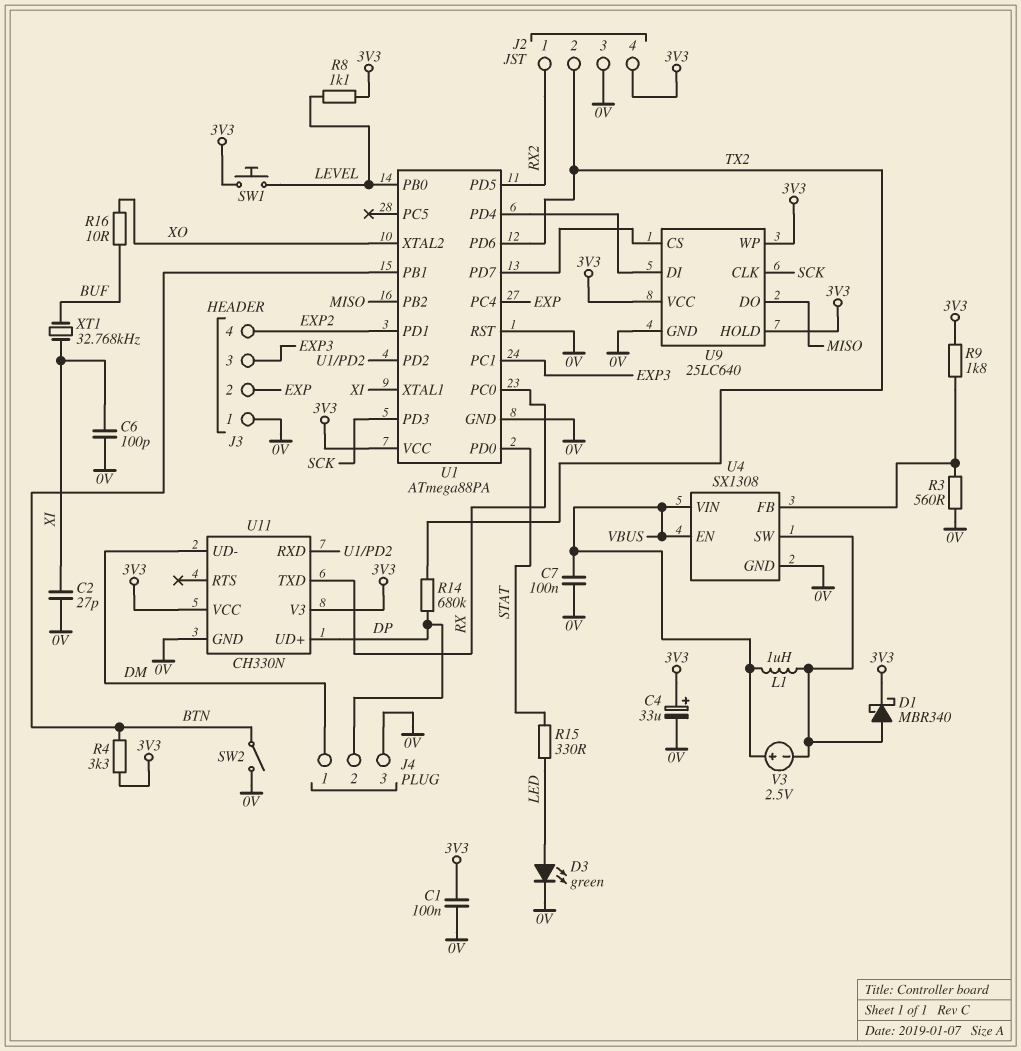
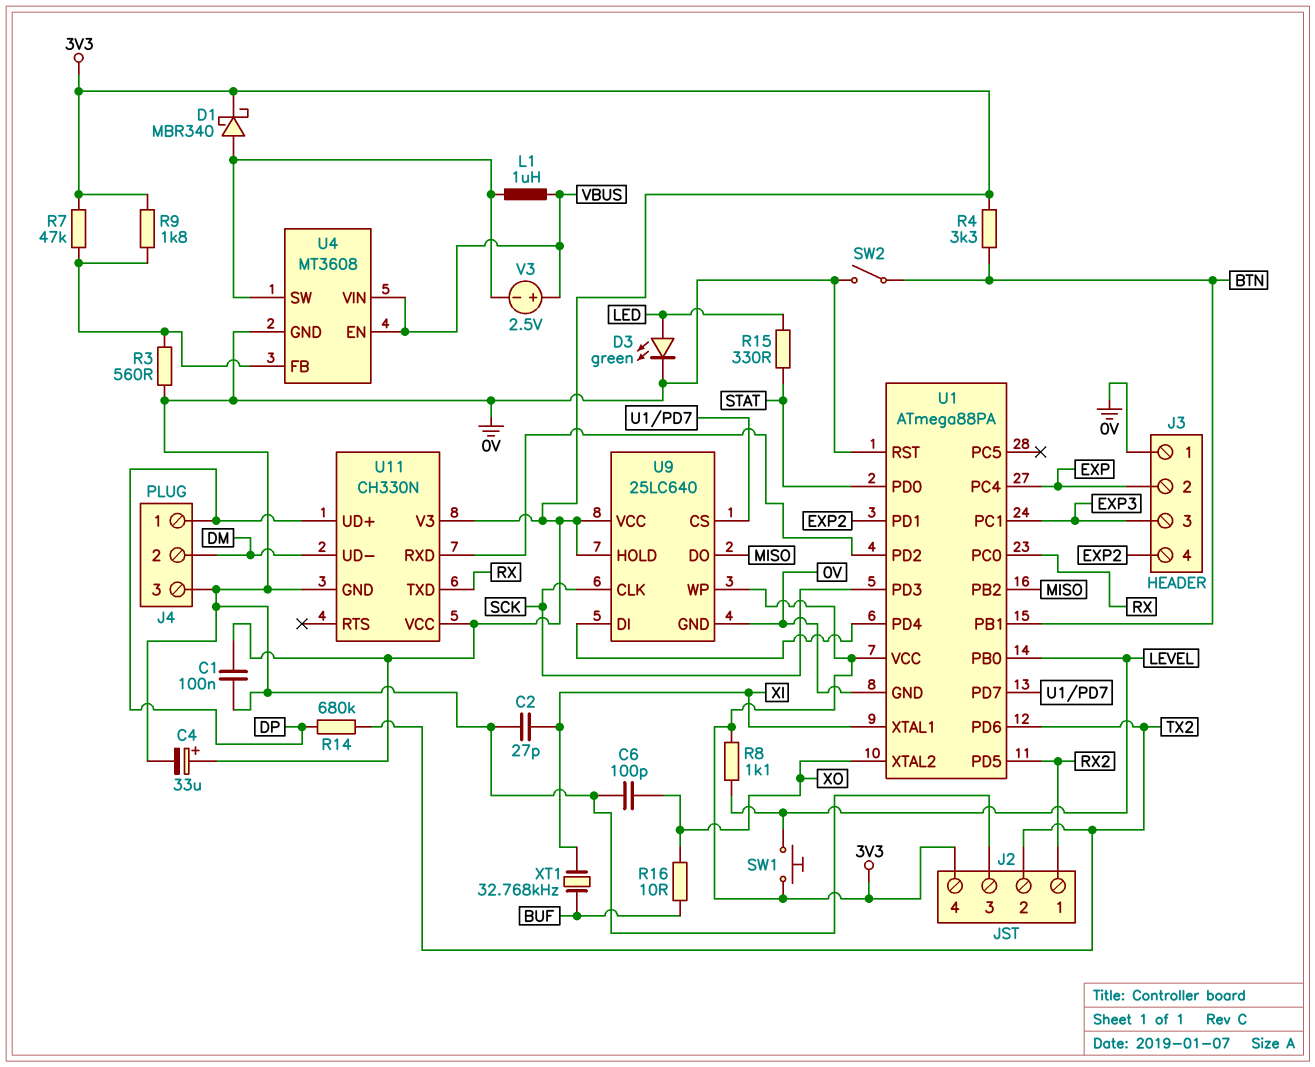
C6: 100pF (0V, XI) -> 100pF (0V, XO)
C7: 100nF (0V, VBUS) -> none
J4 pin 1: DM -> DP
J4 pin 2: DP -> DM
R7: none -> 47k (3V3, U4/FB)
U4: SX1308 -> MT3608

